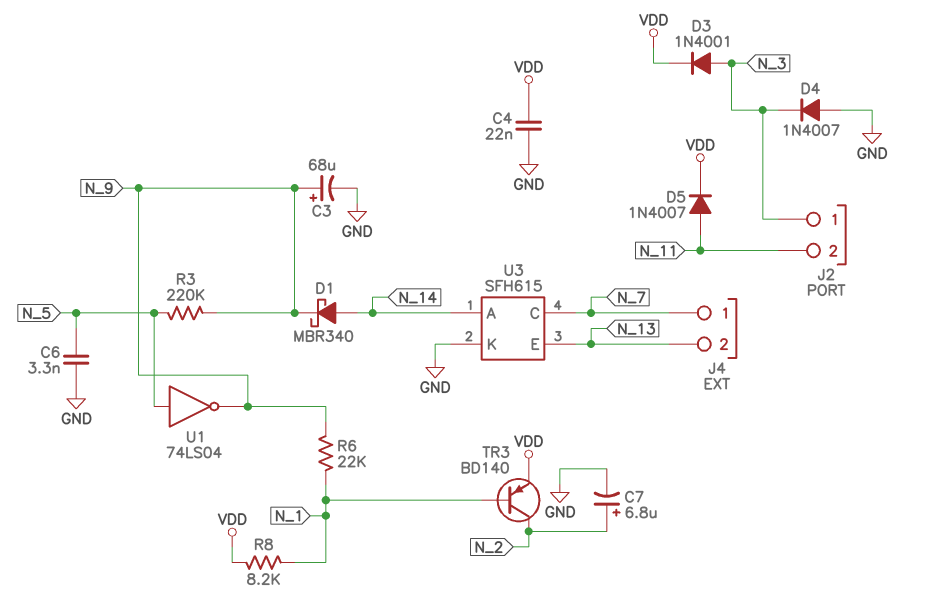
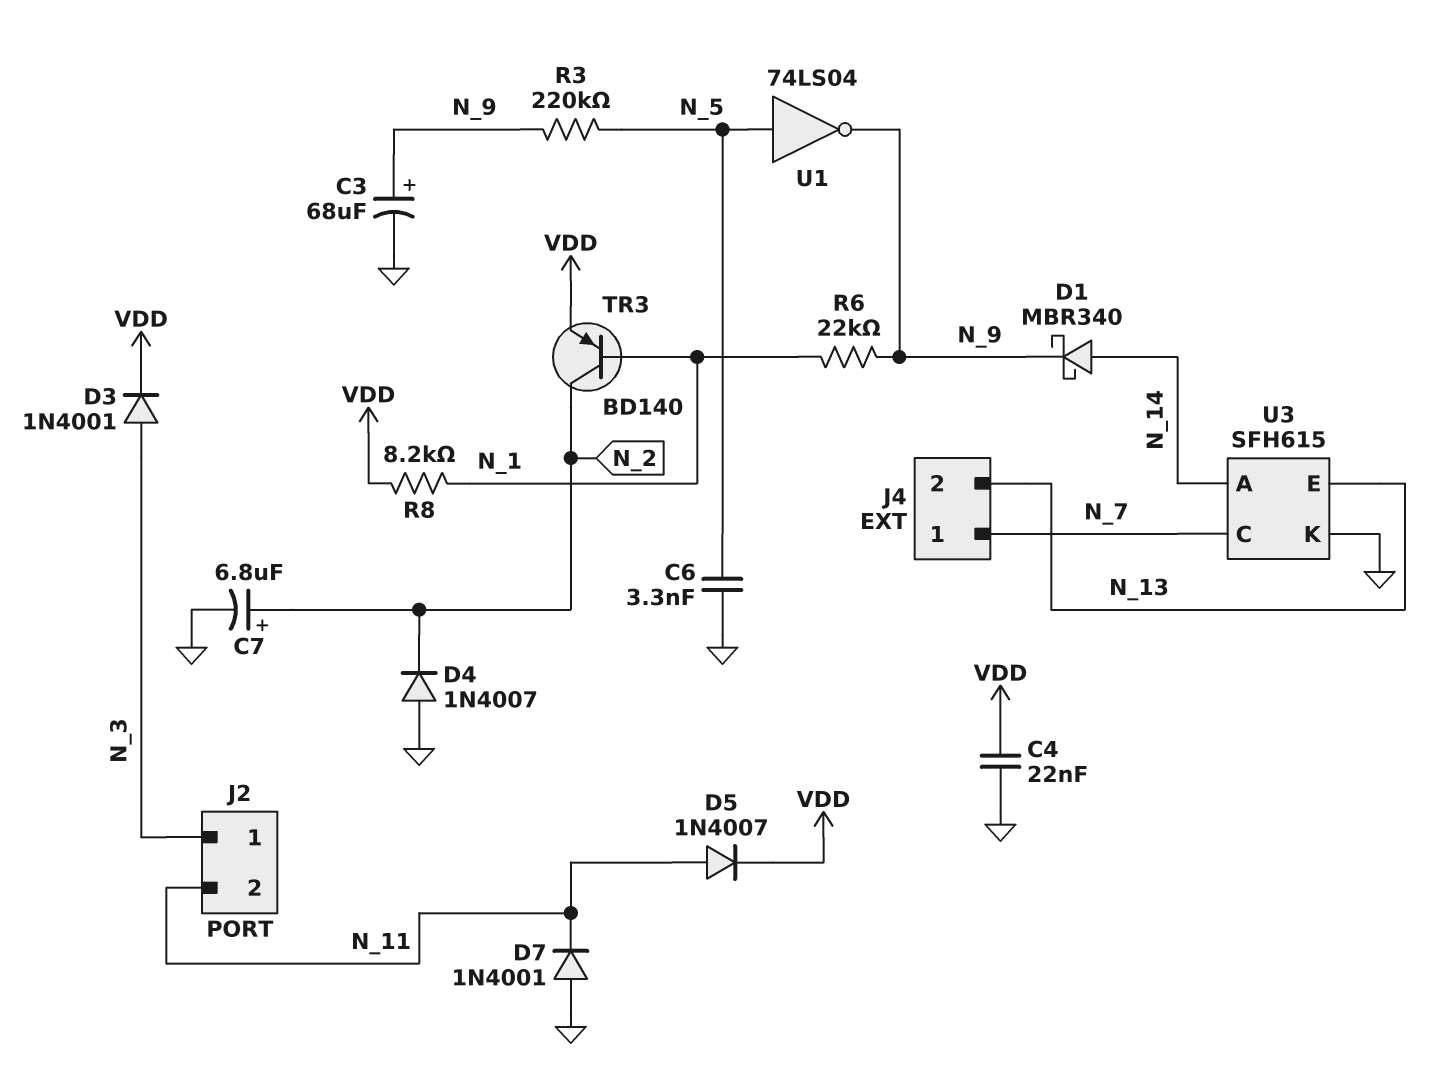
D4: diode 1N4007 (A GND, K N_3) -> diode 1N4007 (A GND, K N_2)
D7: none -> diode 1N4001 (A GND, K N_11)

